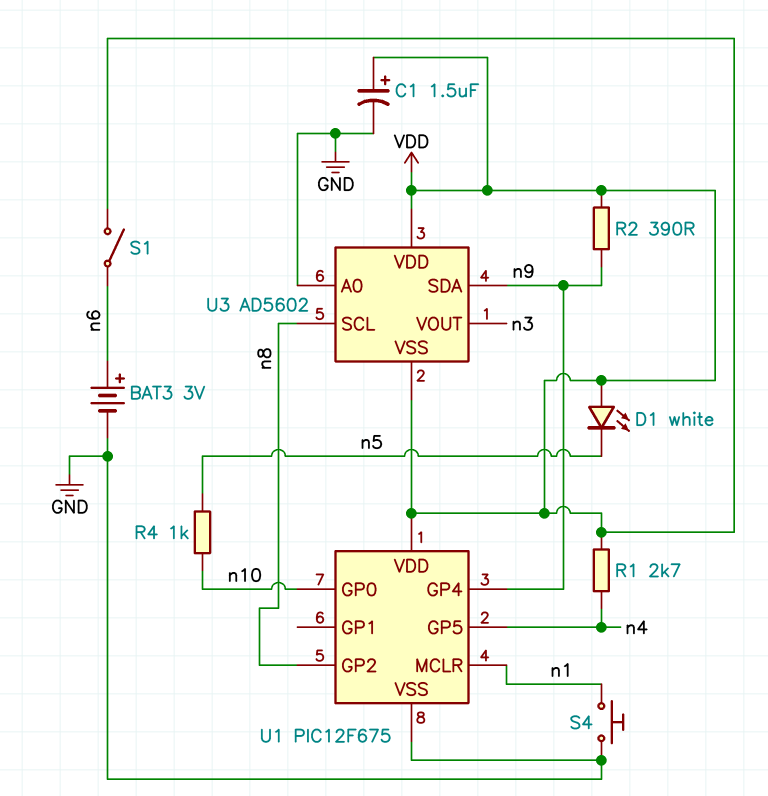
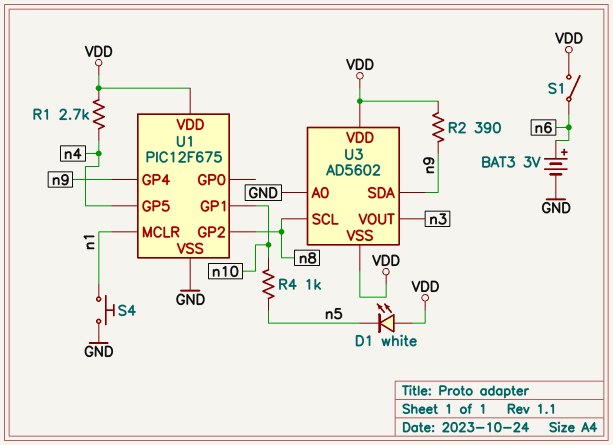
C1: 1.5uF (plus VDD, minus GND) -> none
U1 pin GP0: n10 -> none
U1 pin GP1: none -> n10

